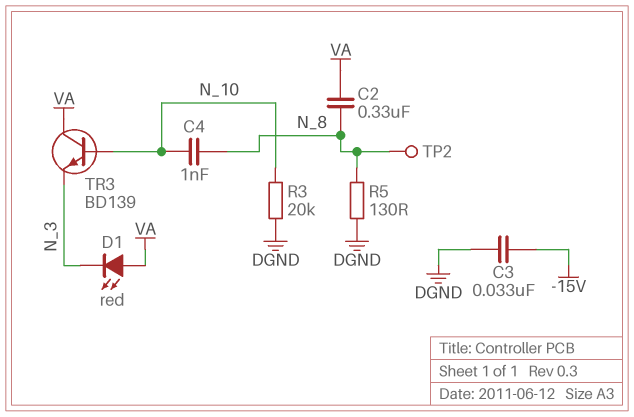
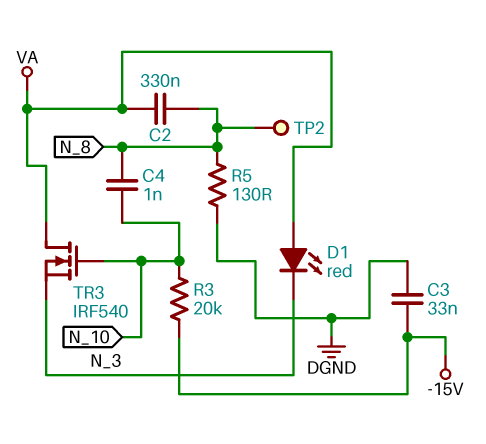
R3: 20k (DGND, N_10) -> 20k (-15V, N_10)
TR3: NPN BD139 (B N_10, C VA, E N_3) -> NMOS IRF540 (G N_10, D VA, S N_3)

